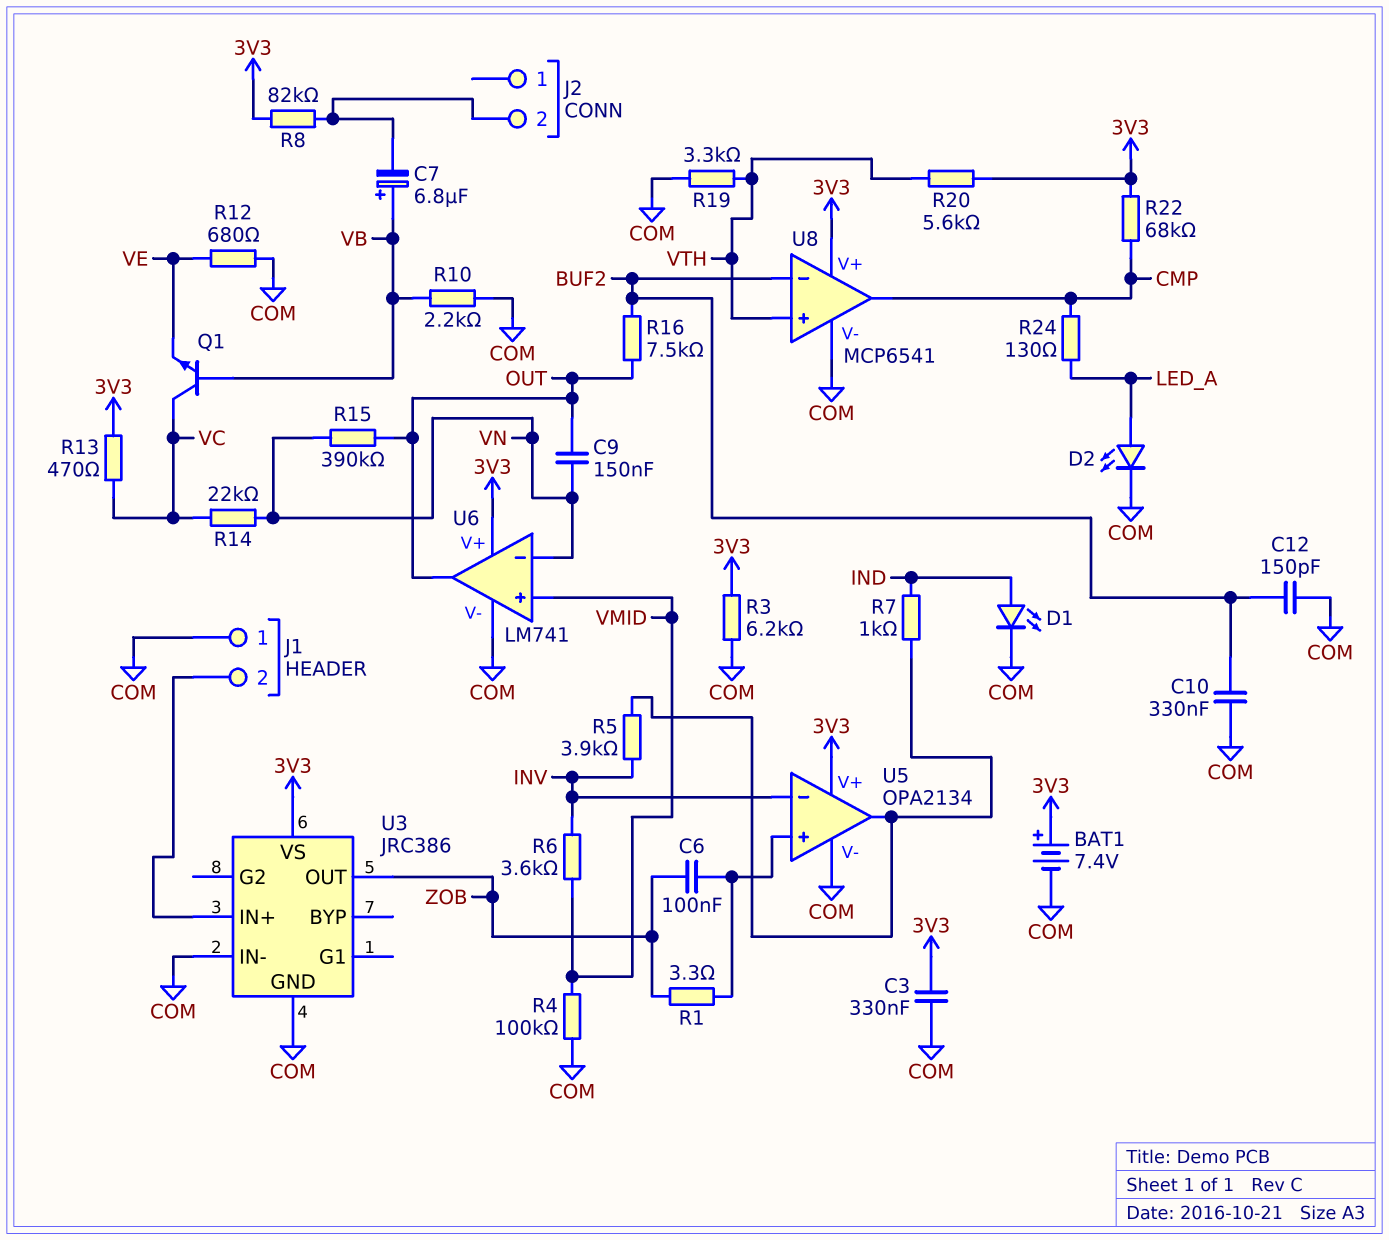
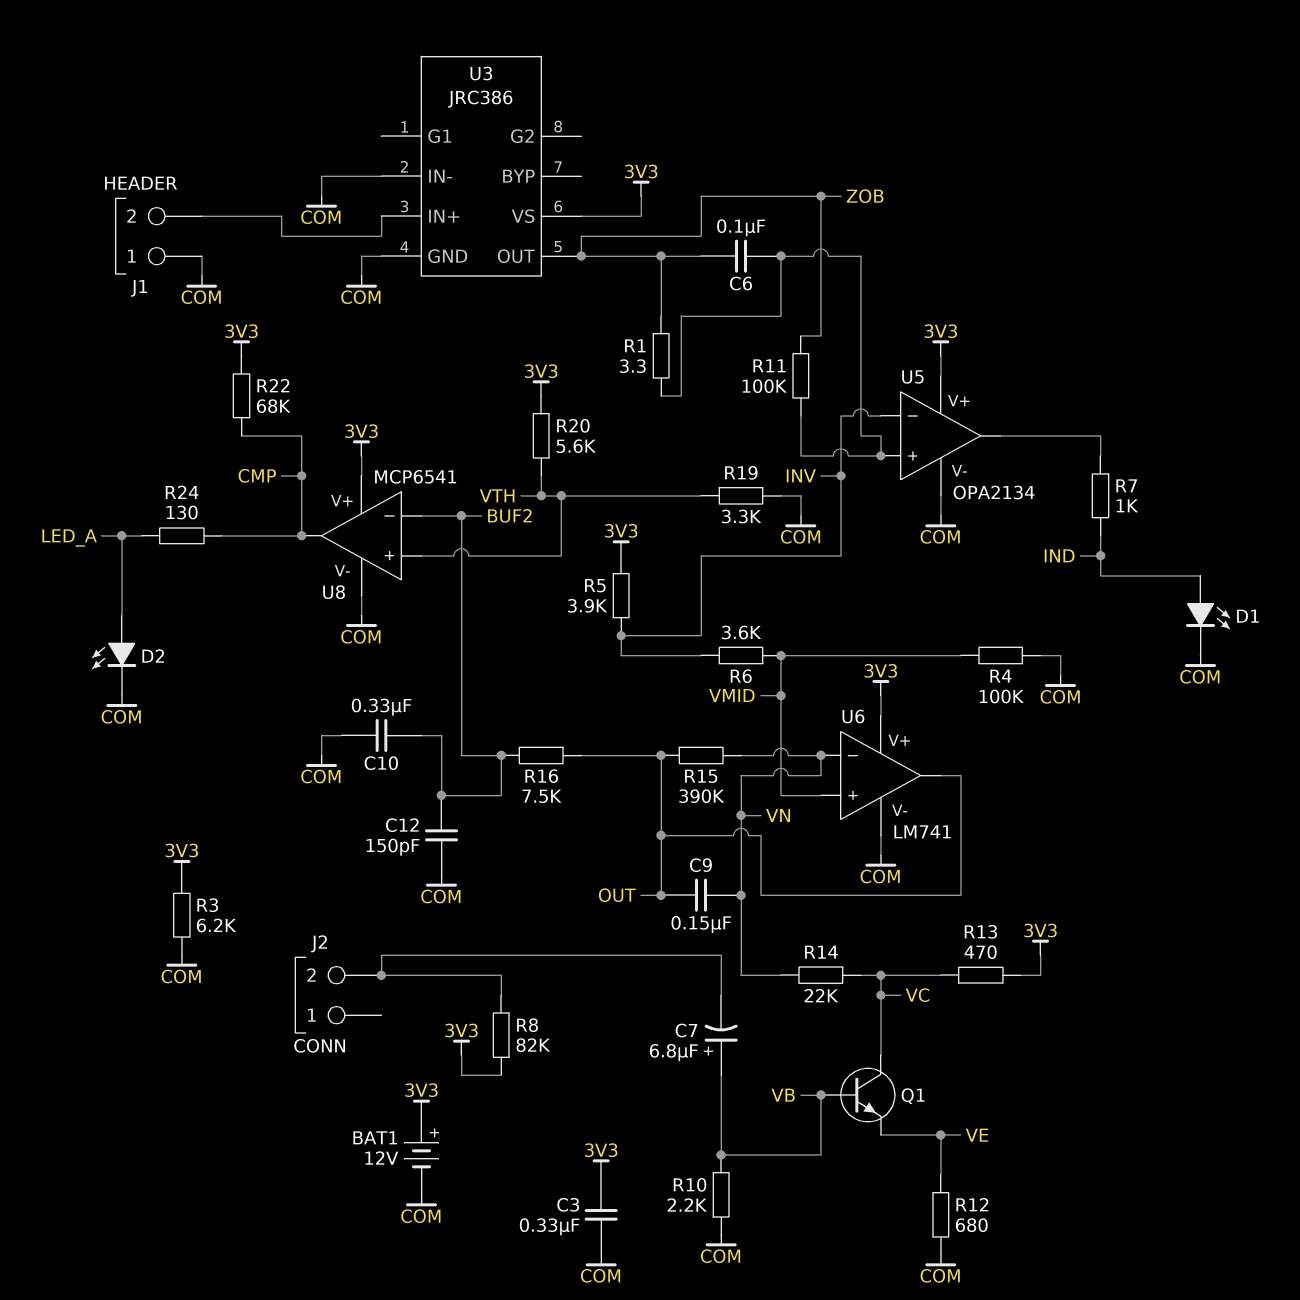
BAT1: 7.4V (plus 3V3, minus COM) -> 12V (plus 3V3, minus COM)
R5: 3.9k (INV, U5/out) -> 3.9k (3V3, INV)
R11: none -> 100k (U5/in+, ZOB)

